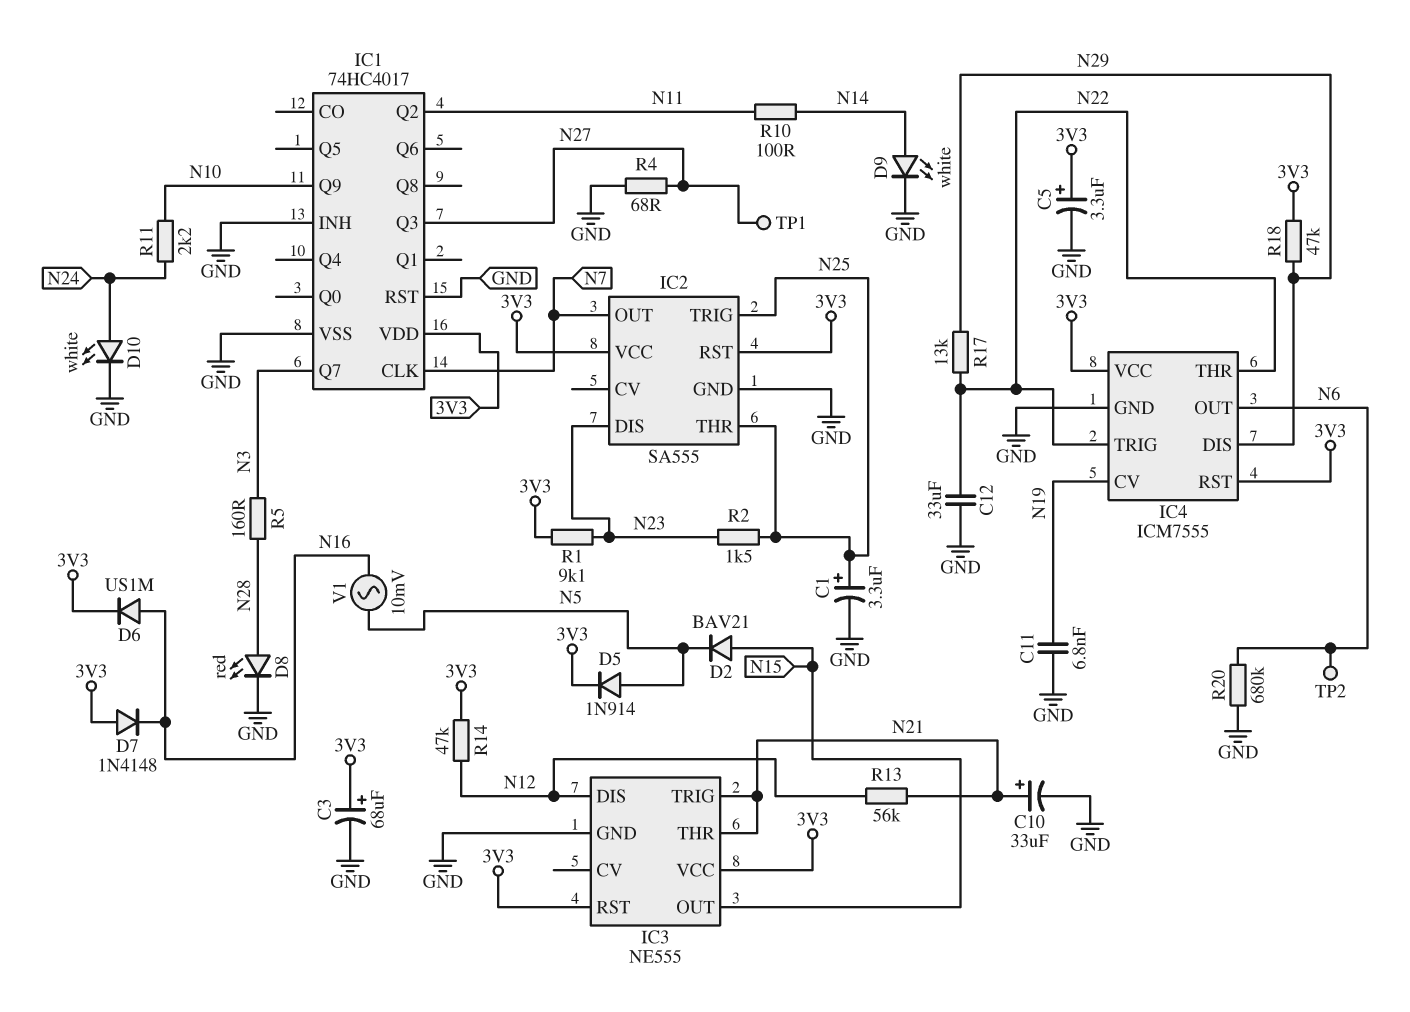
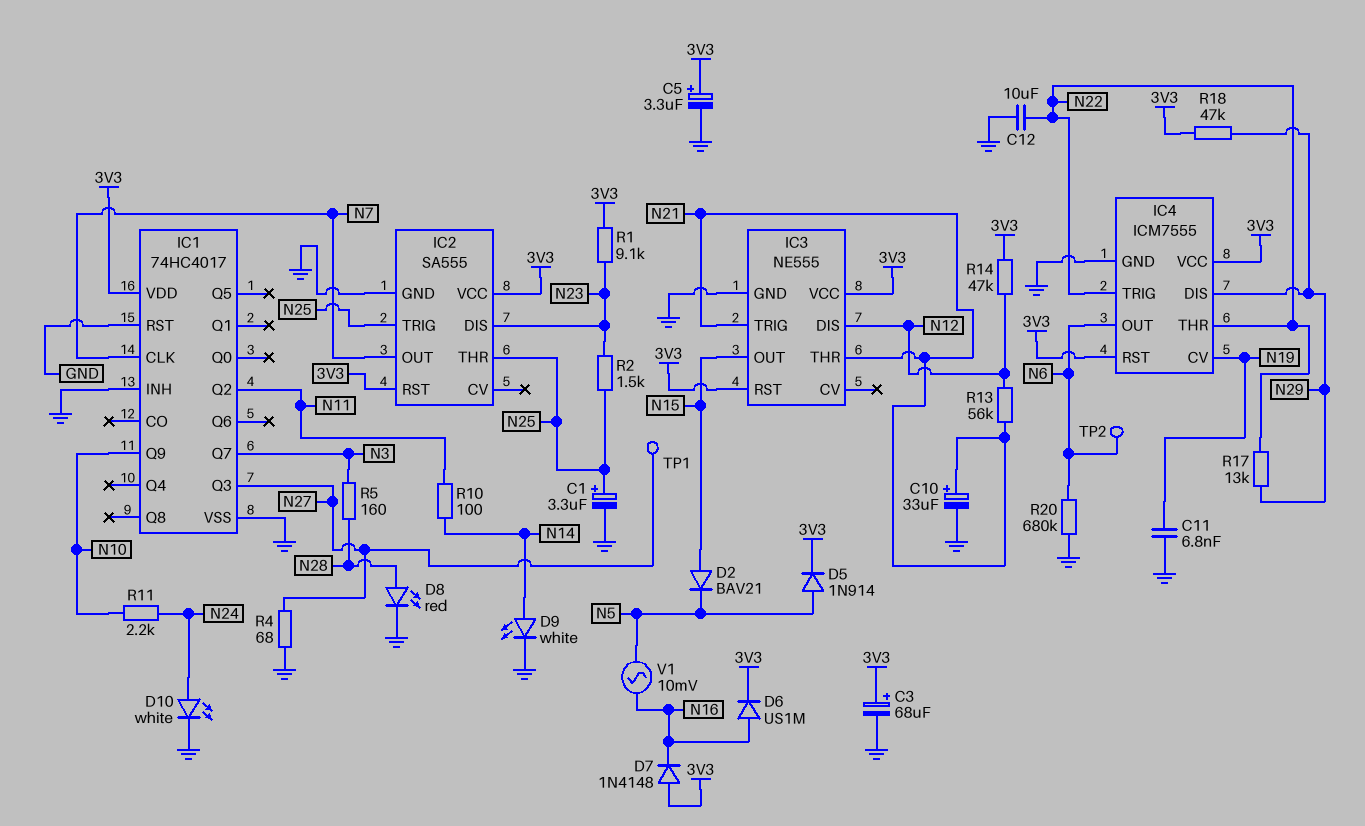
C12: 33uF (GND, N22) -> 10uF (GND, N22)

